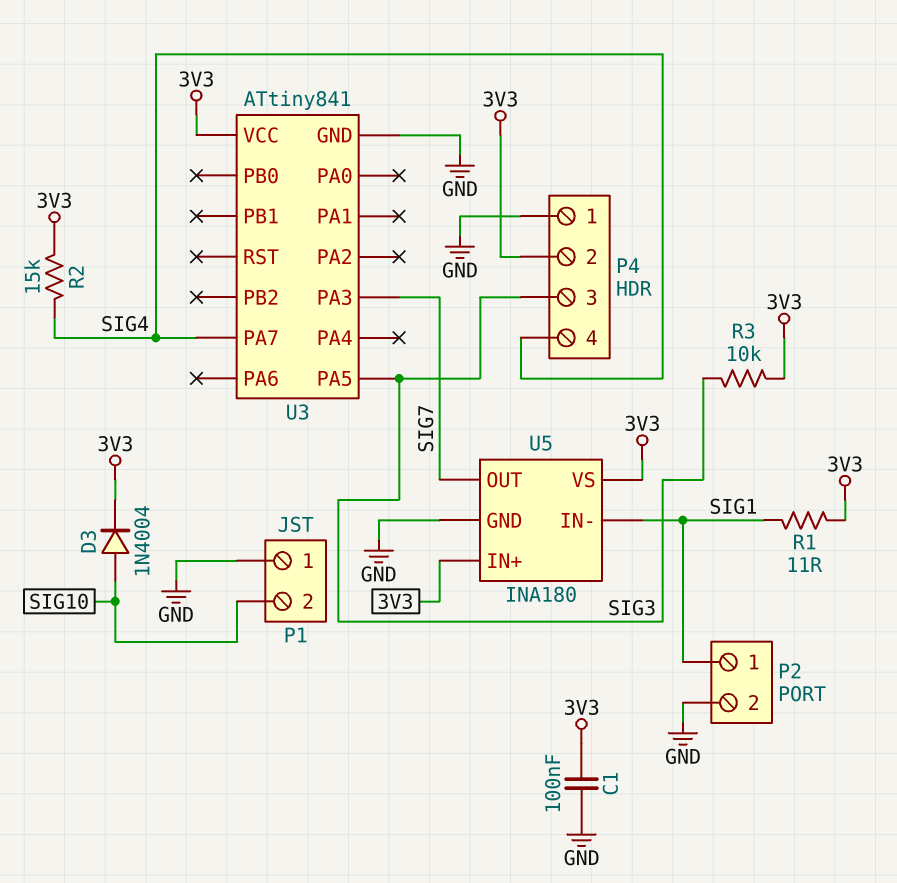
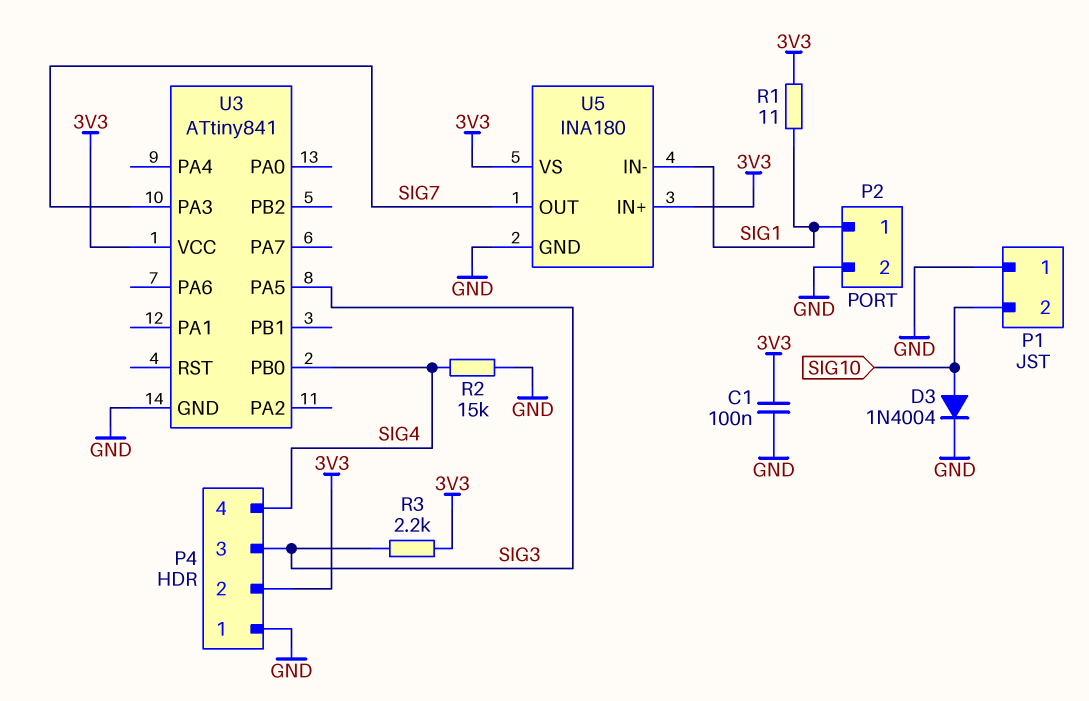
D3: diode 1N4004 (A SIG10, K 3V3) -> diode 1N4004 (A SIG10, K GND)
R2: 15k (3V3, SIG4) -> 15k (GND, SIG4)
R3: 10k (3V3, SIG3) -> 2.2k (3V3, SIG3)
U3 pin PA7: SIG4 -> none
U3 pin PB0: none -> SIG4

